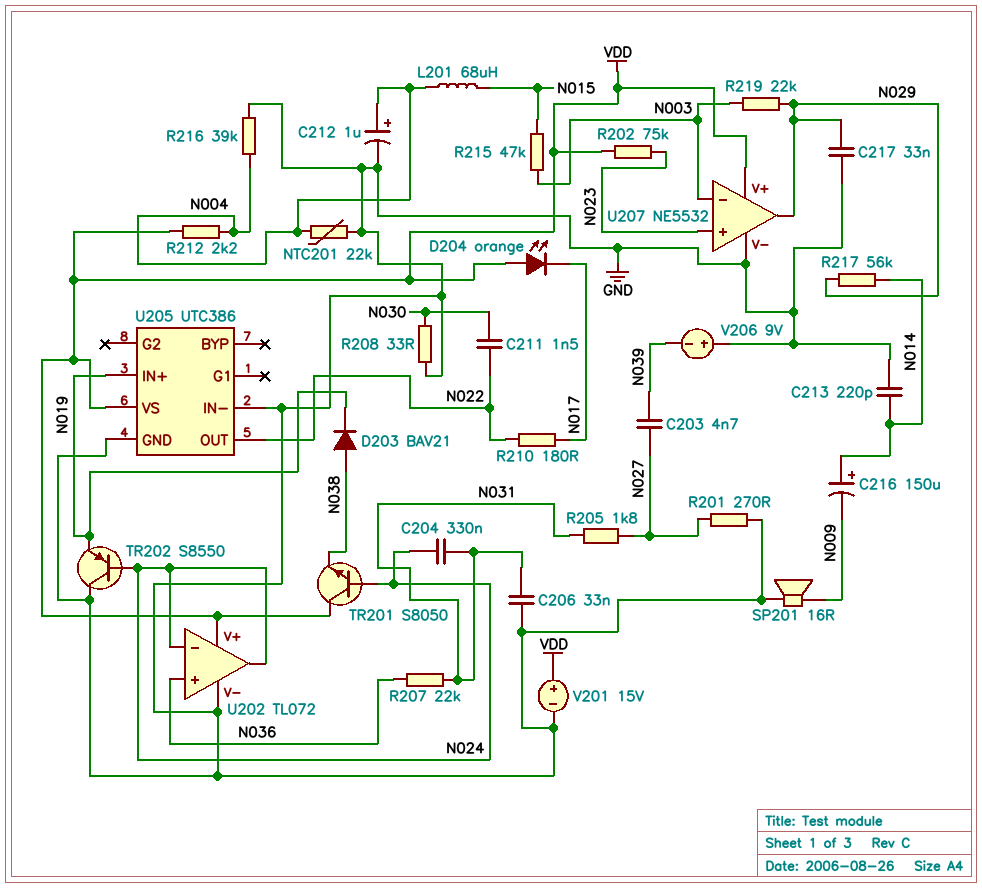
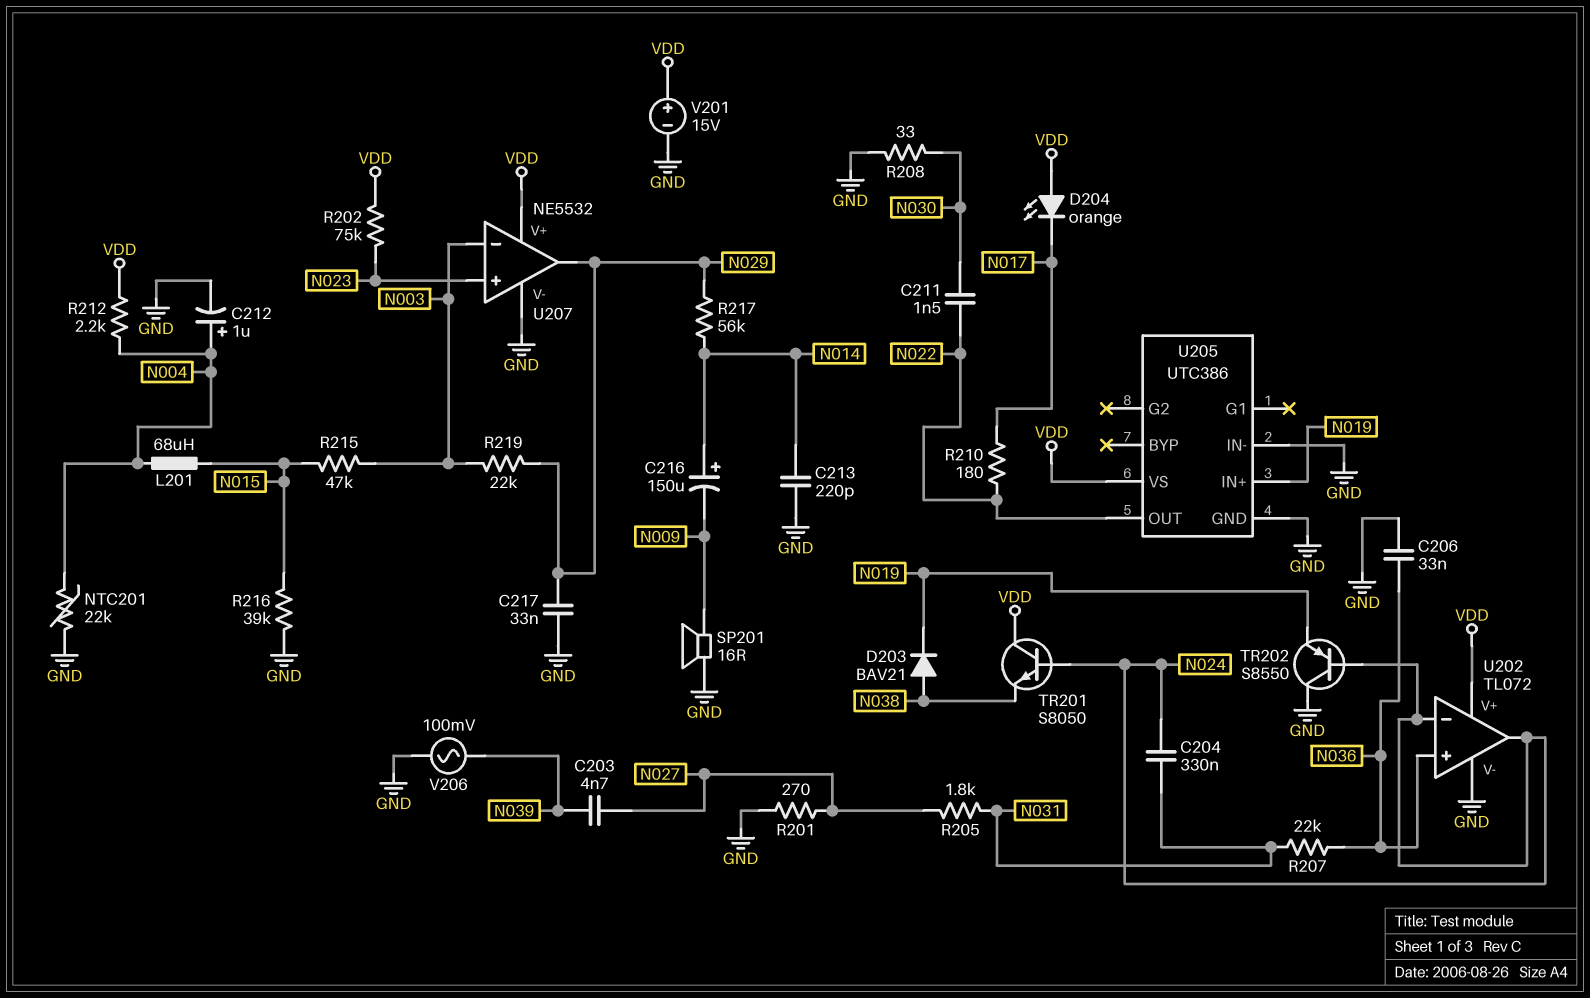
C206: 33nF (GND, N031) -> 33nF (GND, N036)
R216: 39k (GND, N004) -> 39k (GND, N015)
V206: 9V (plus GND, minus N039) -> AC 100mV (GND, N039)

